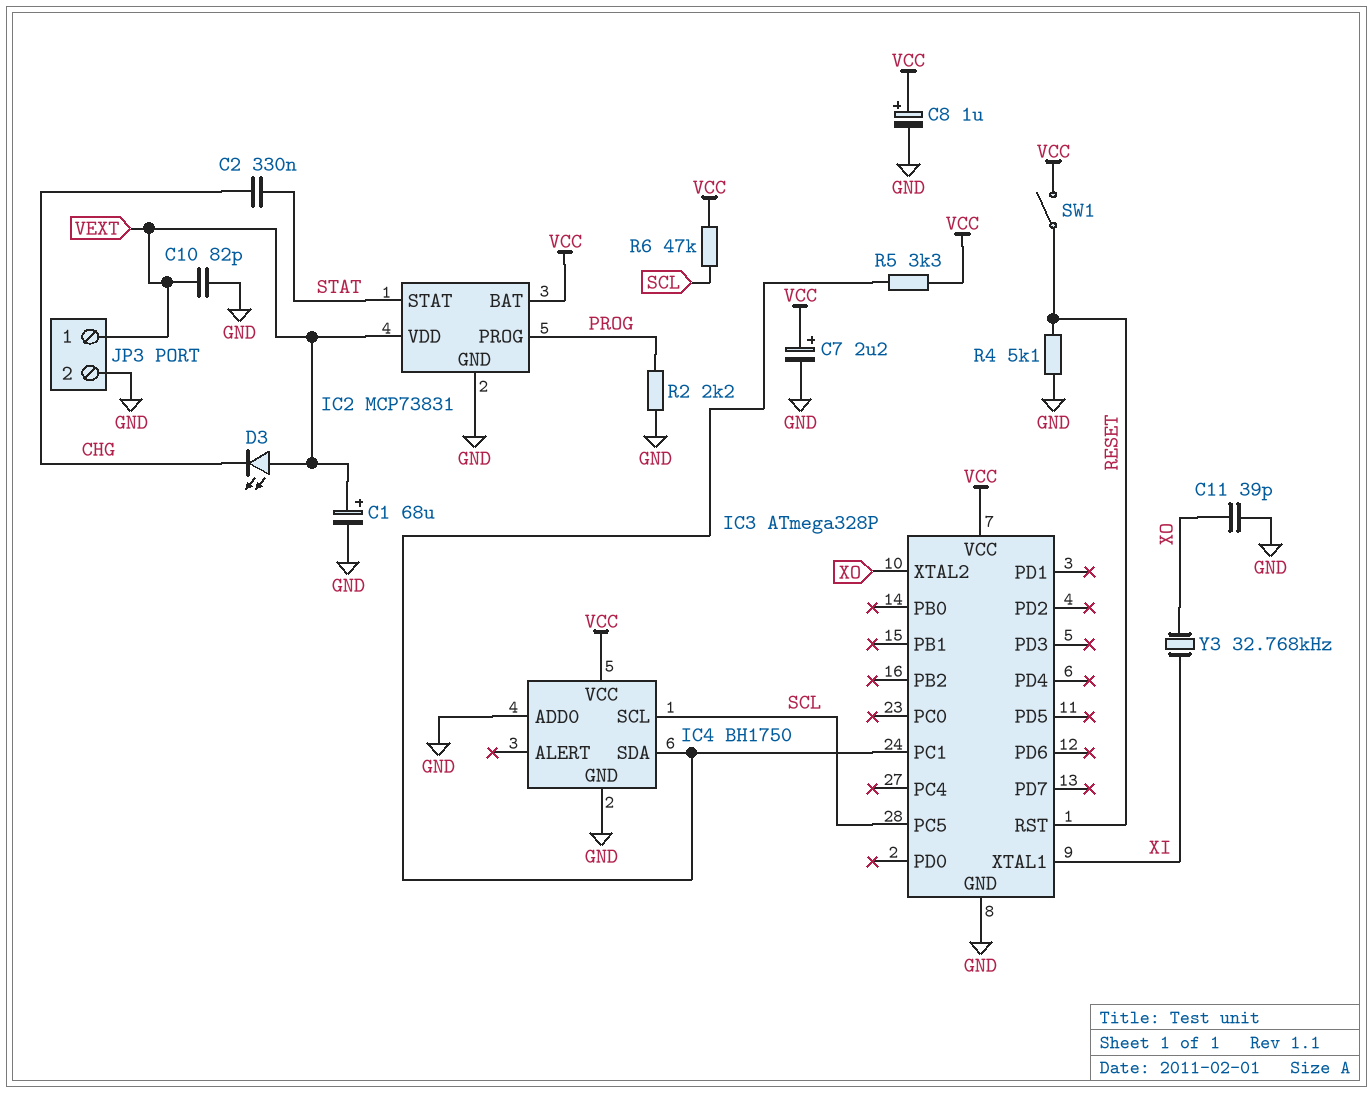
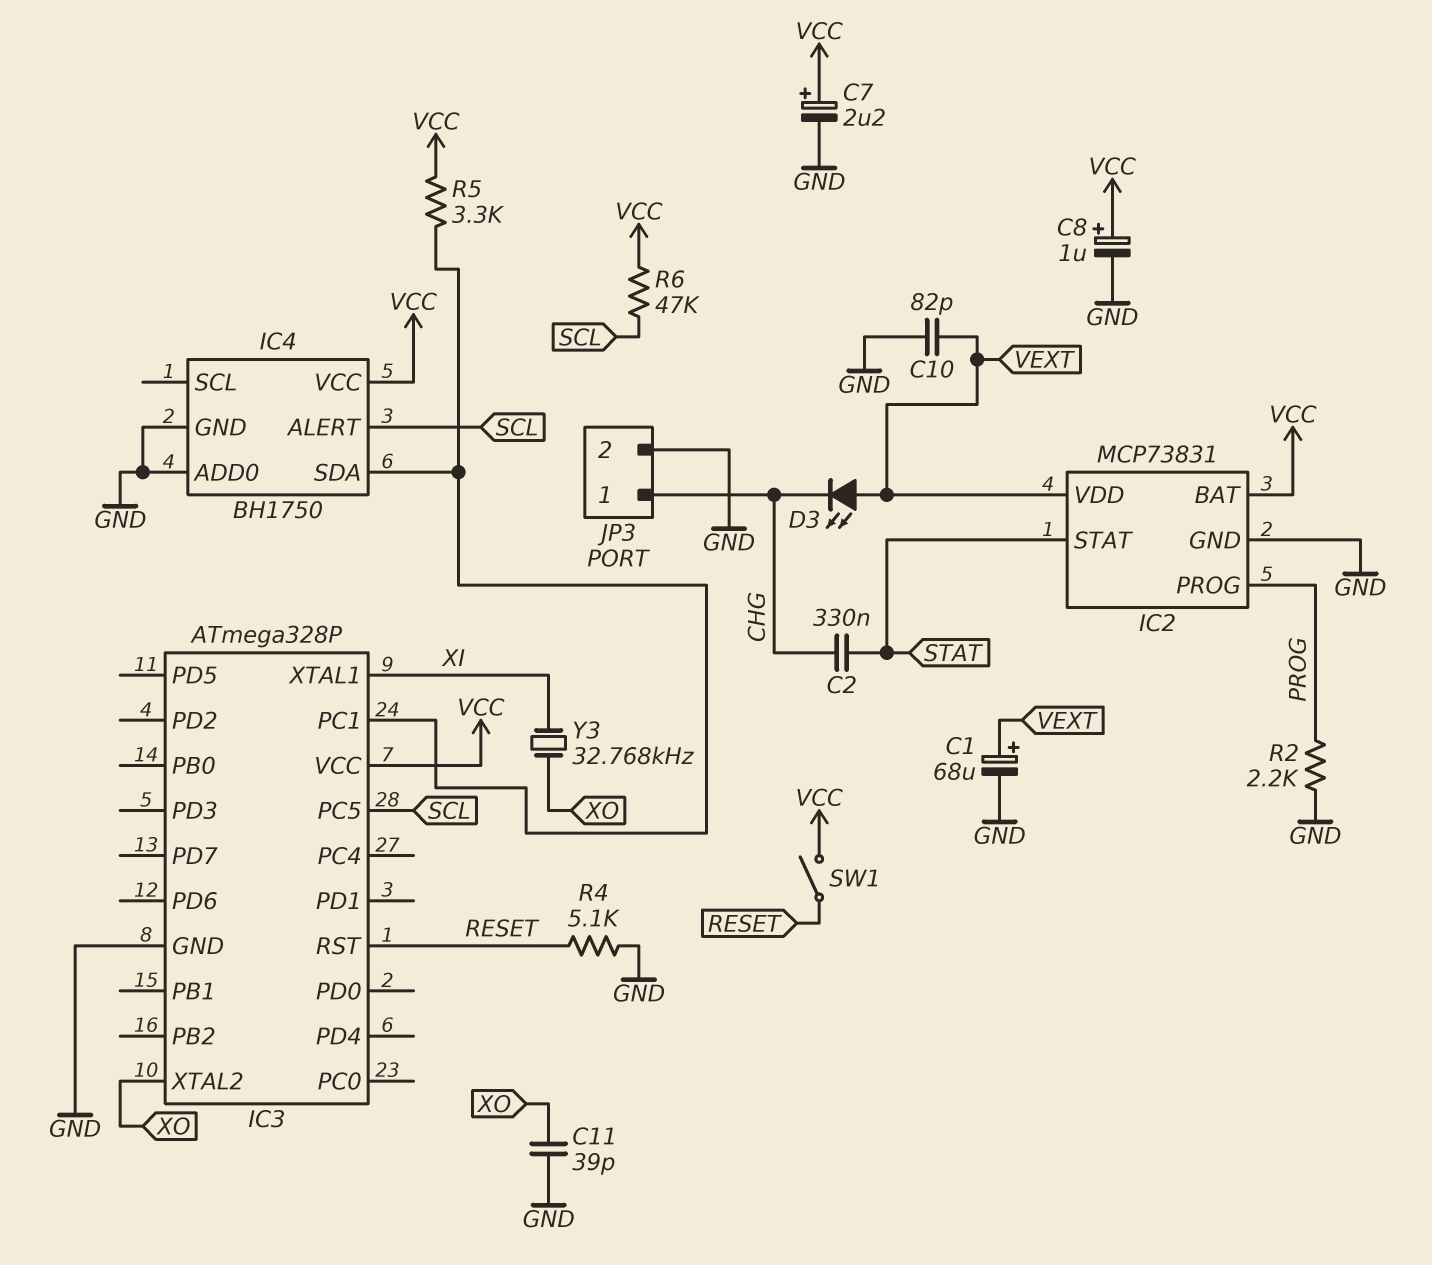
IC4 pin ALERT: none -> SCL
IC4 pin SCL: SCL -> none
JP3 pin 1: VEXT -> CHG

